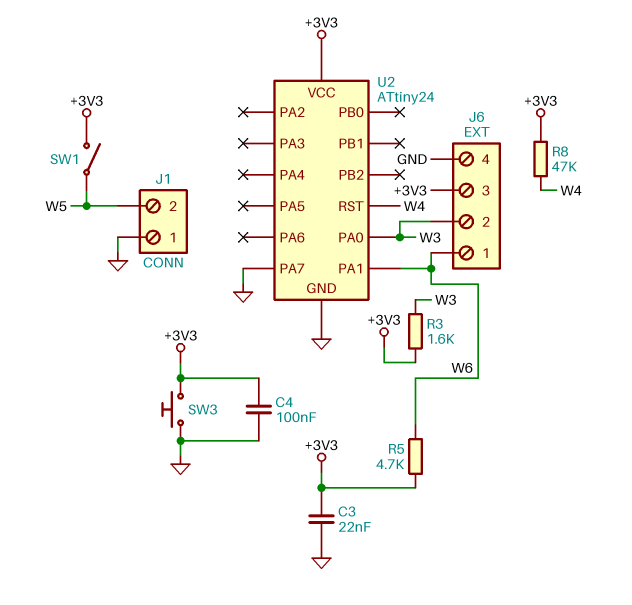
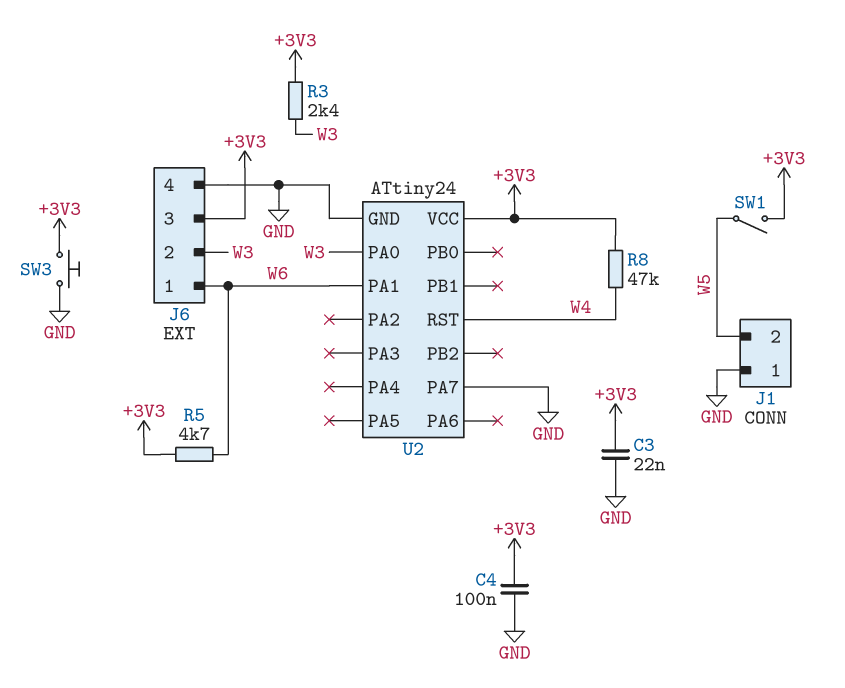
R3: 1.6k (+3V3, W3) -> 2.4k (+3V3, W3)

